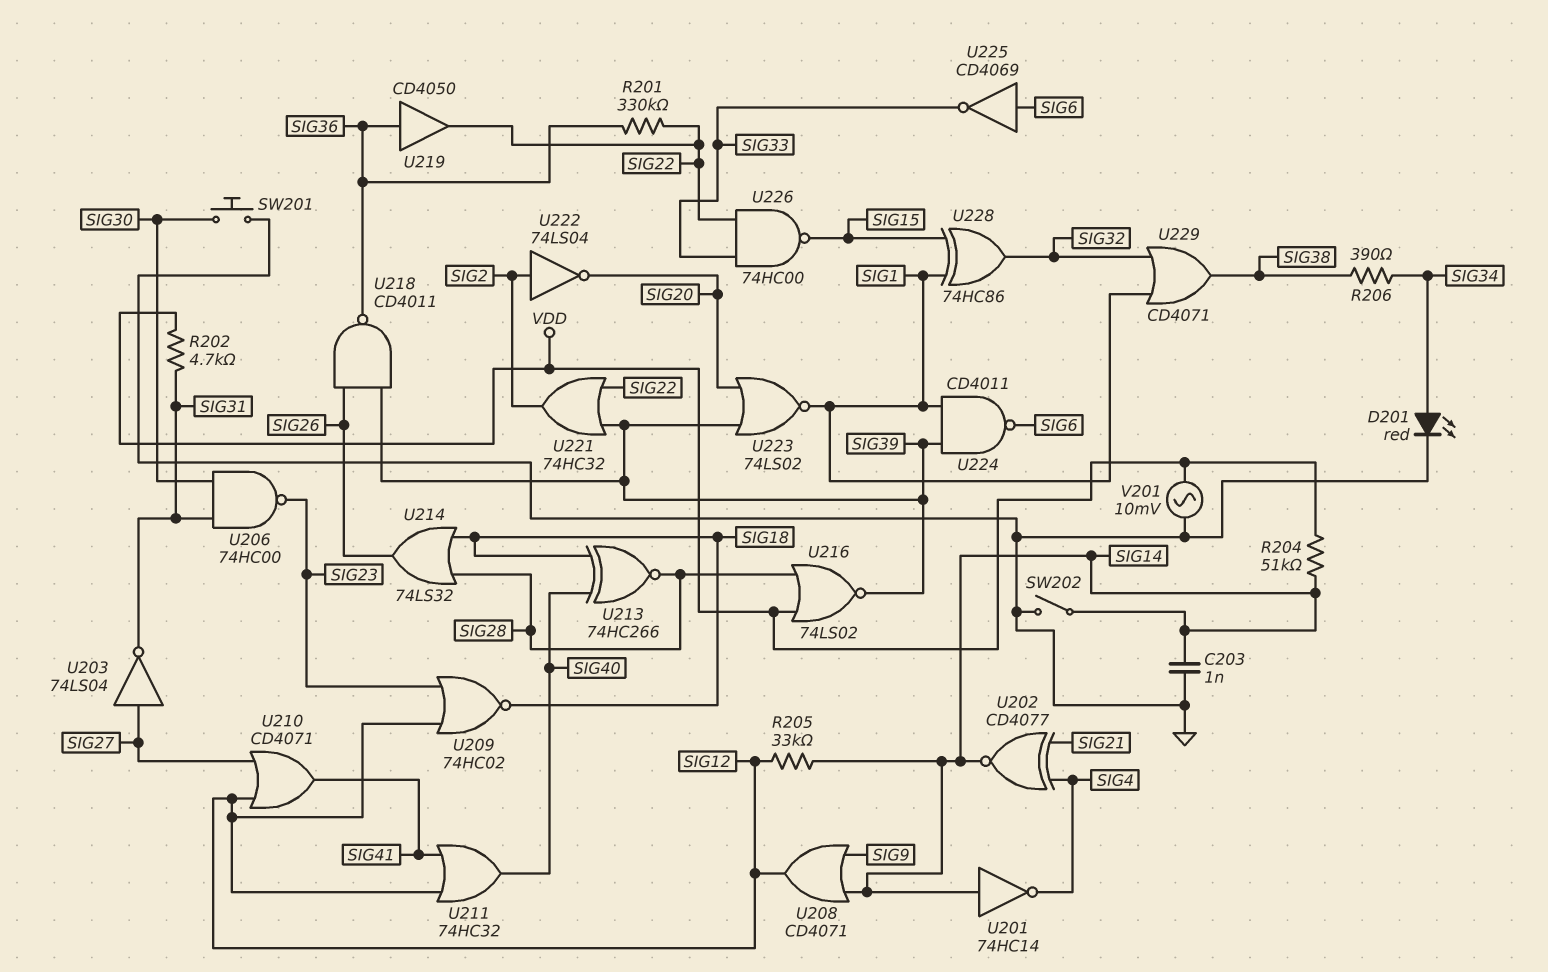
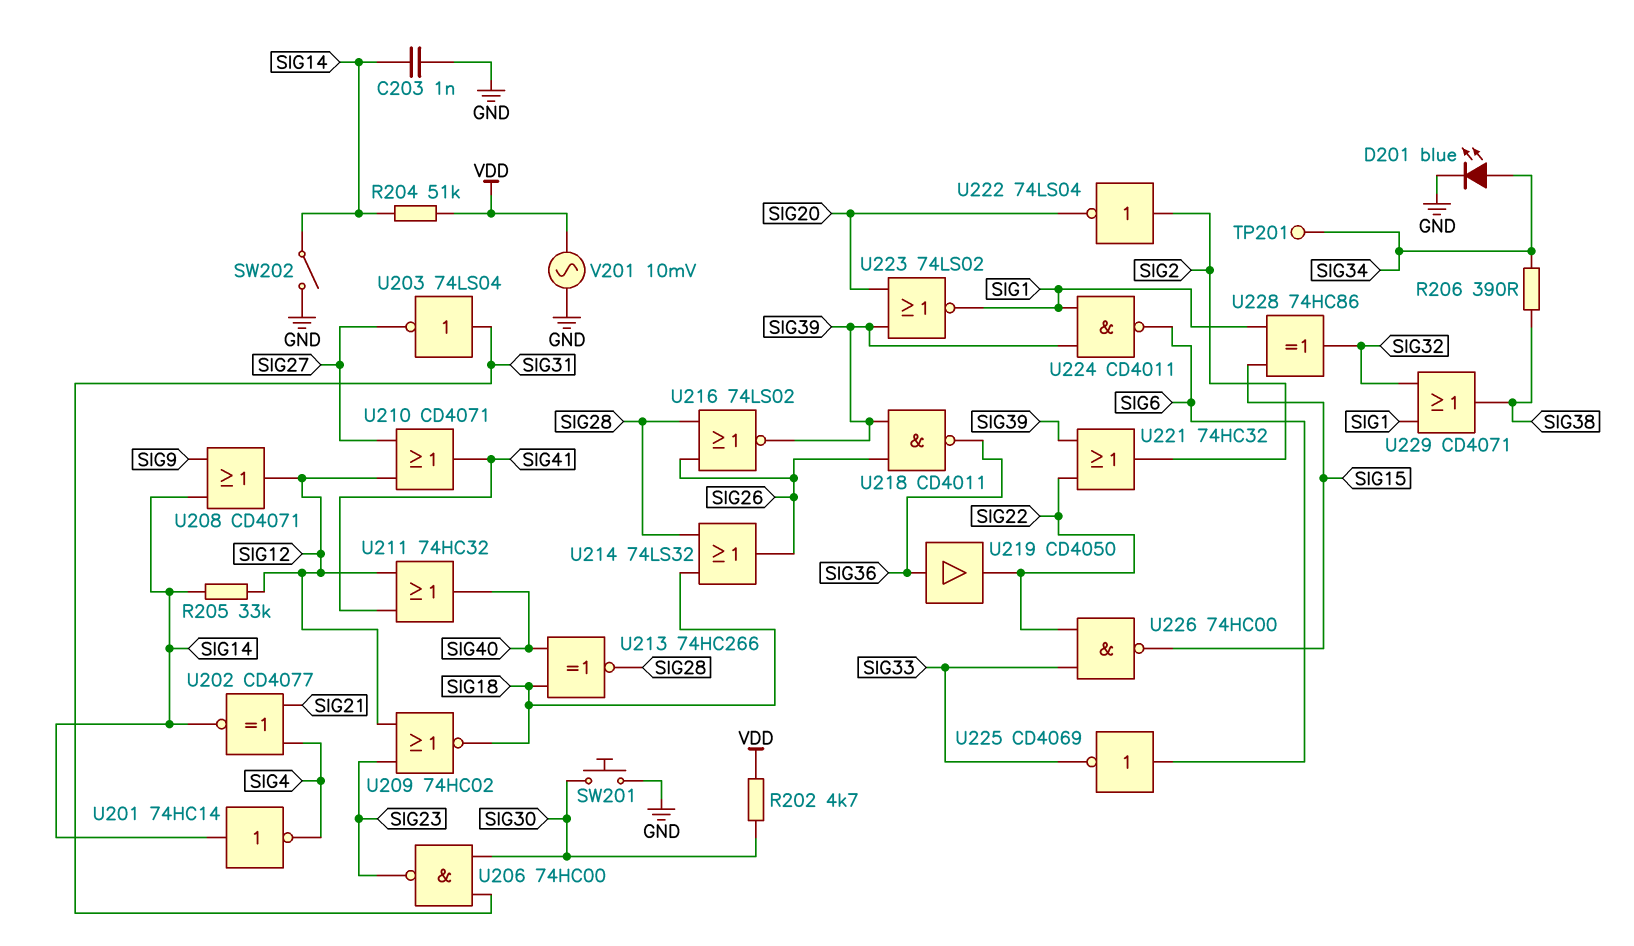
D201: LED red (A SIG34, K GND) -> LED blue (A SIG34, K GND)
R201: 330k (SIG22, SIG36) -> none
R202: 4.7k (SIG31, VDD) -> 4.7k (SIG30, VDD)
TP201: none -> test point (SIG34)
U203: NOT 74LS04 (in SIG27, out SIG31) -> NOT 74LS04 (in SIG31, out SIG27)
U216: NOR 74LS02 (in SIG28, in VDD, out SIG39) -> NOR 74LS02 (in SIG26, in SIG28, out SIG39)

